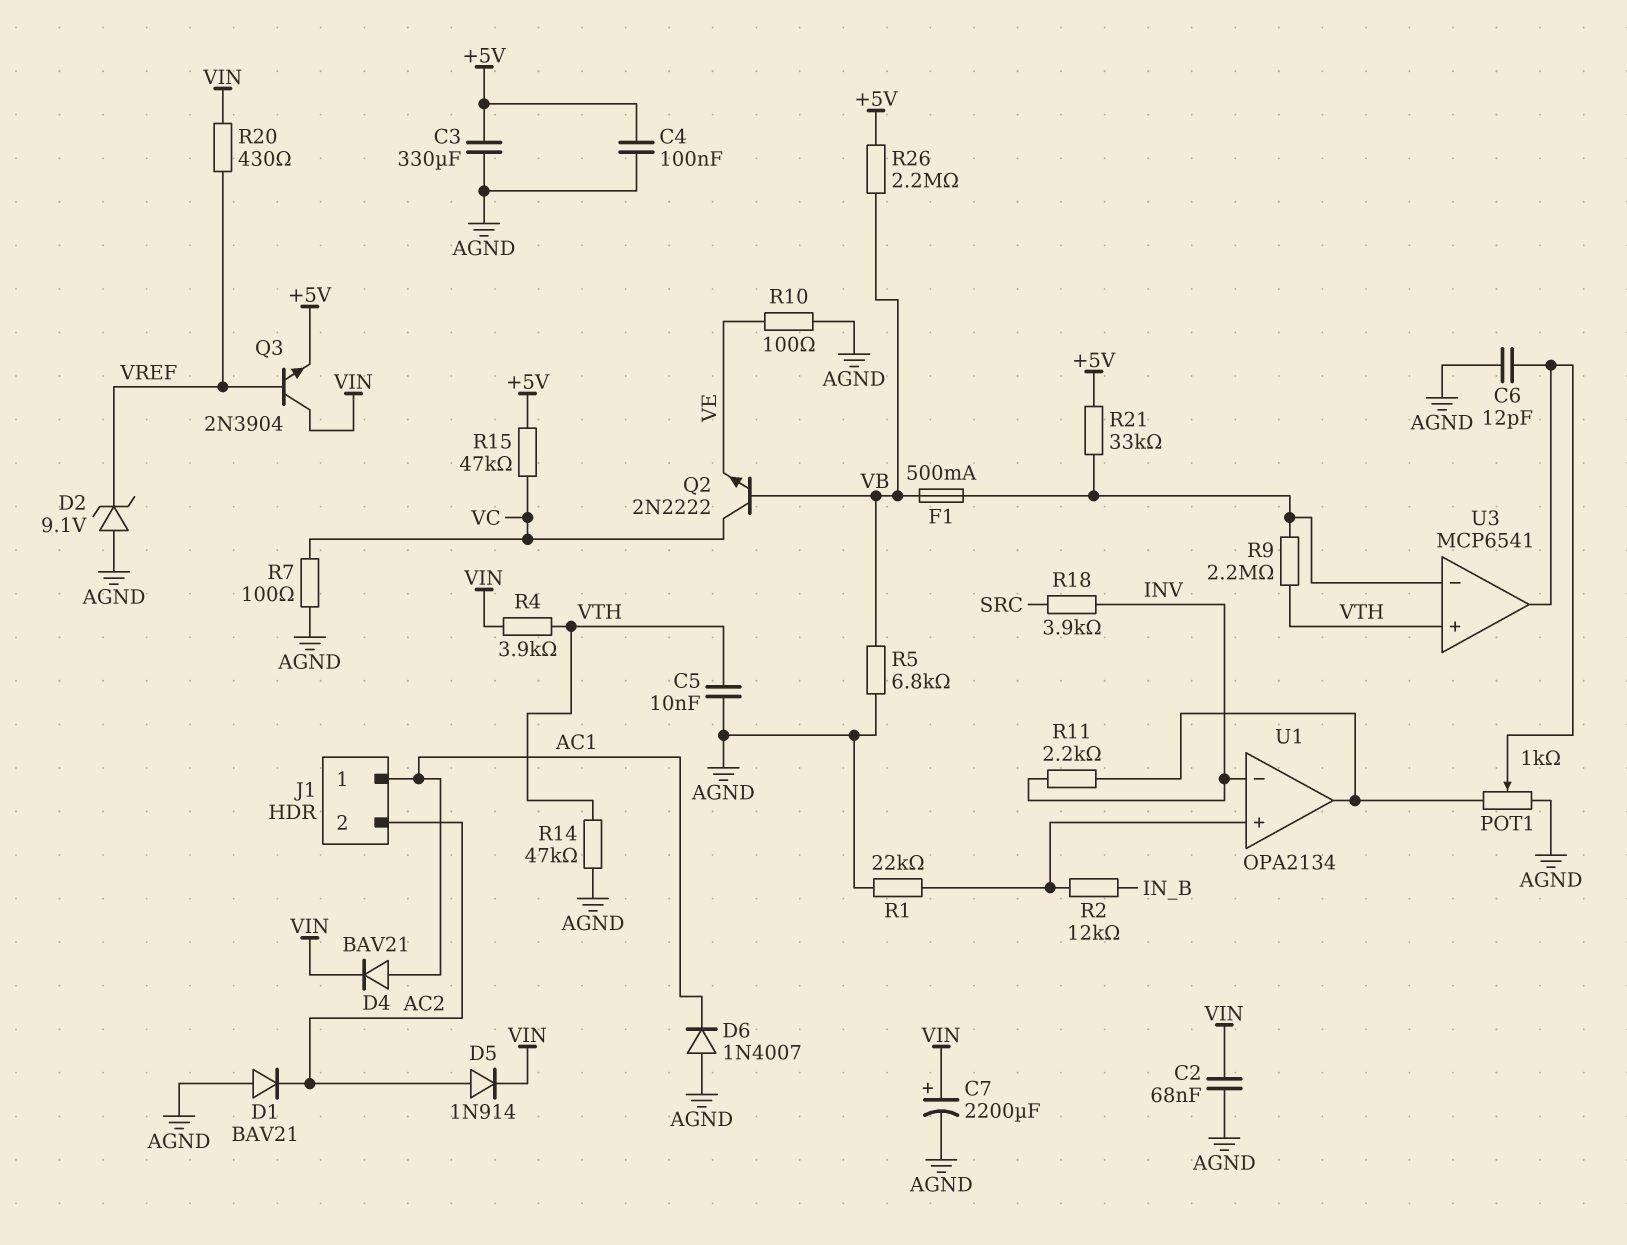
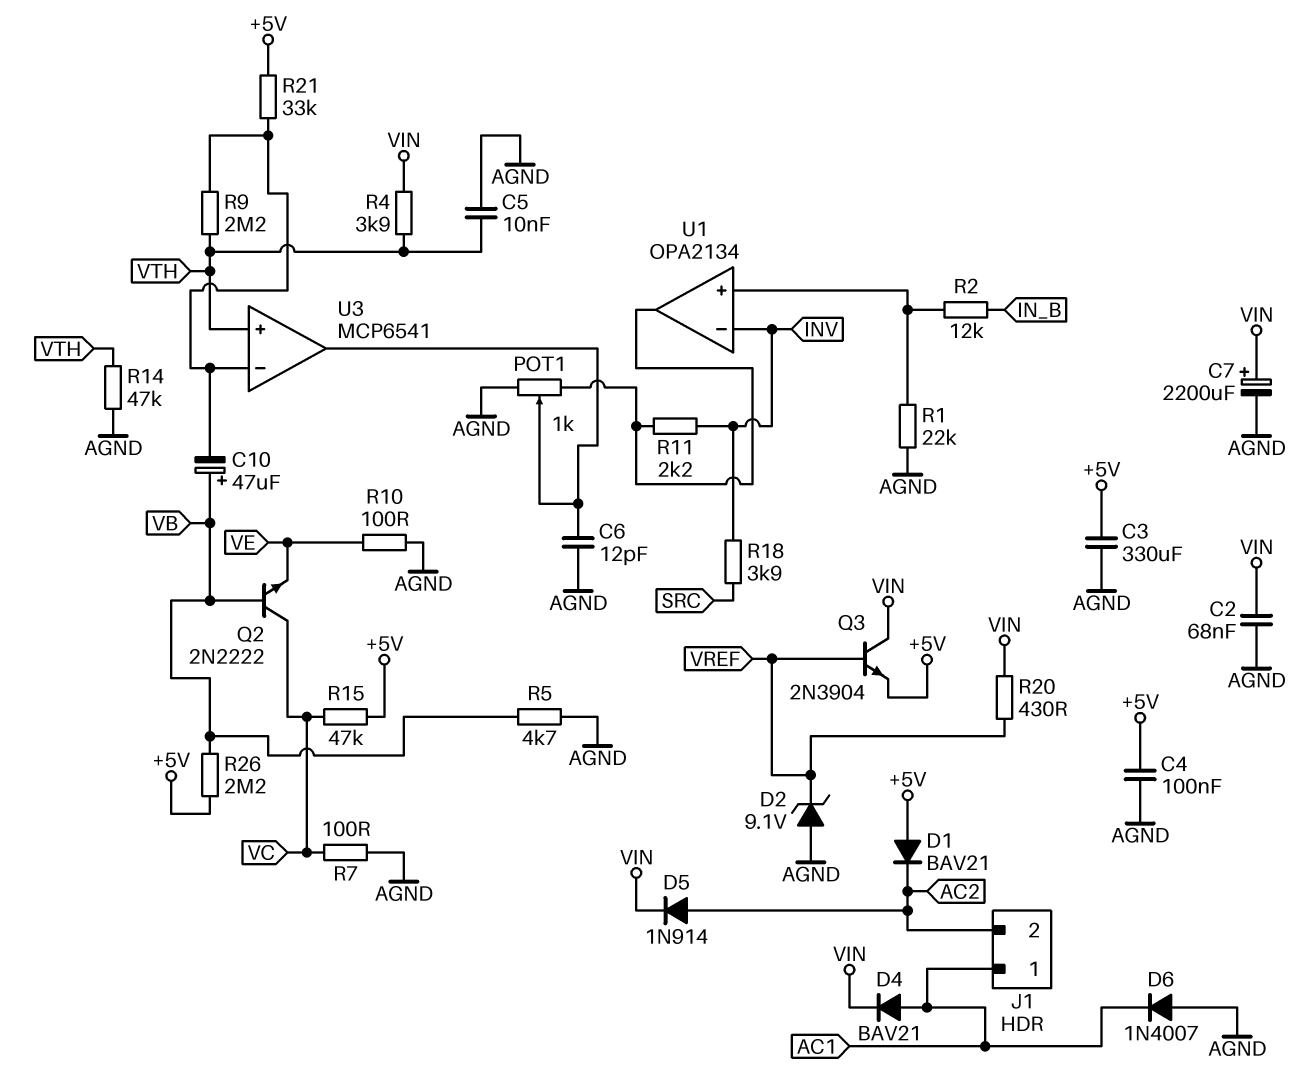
C10: none -> 47uF (plus VB, minus U3/in-)
D1: diode BAV21 (A AGND, K AC2) -> diode BAV21 (A +5V, K AC2)
F1: 500mA (U3/in-, VB) -> none
R5: 6.8k (AGND, VB) -> 4.7k (AGND, VB)

